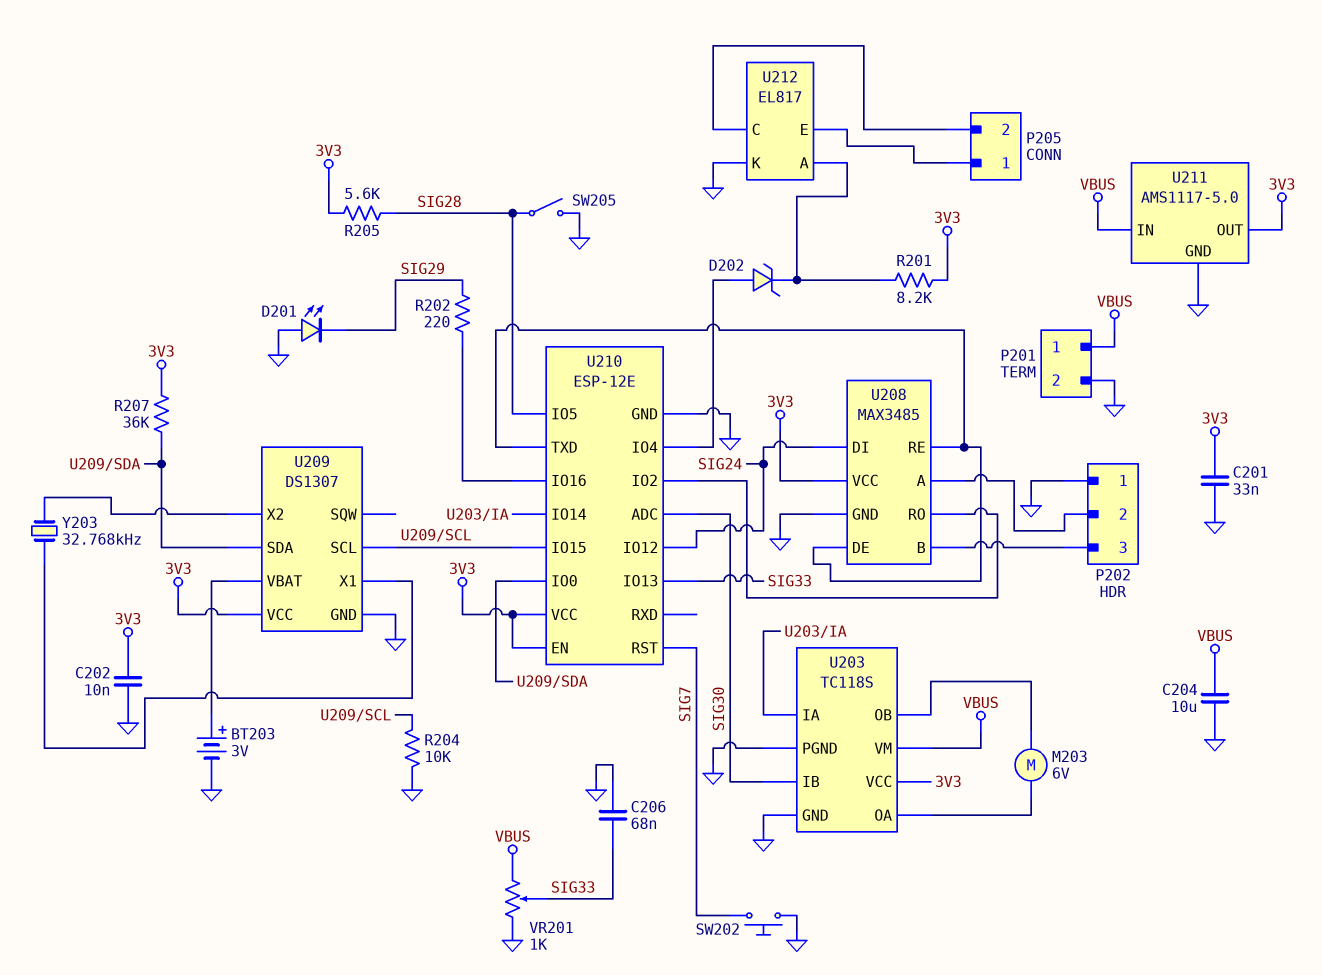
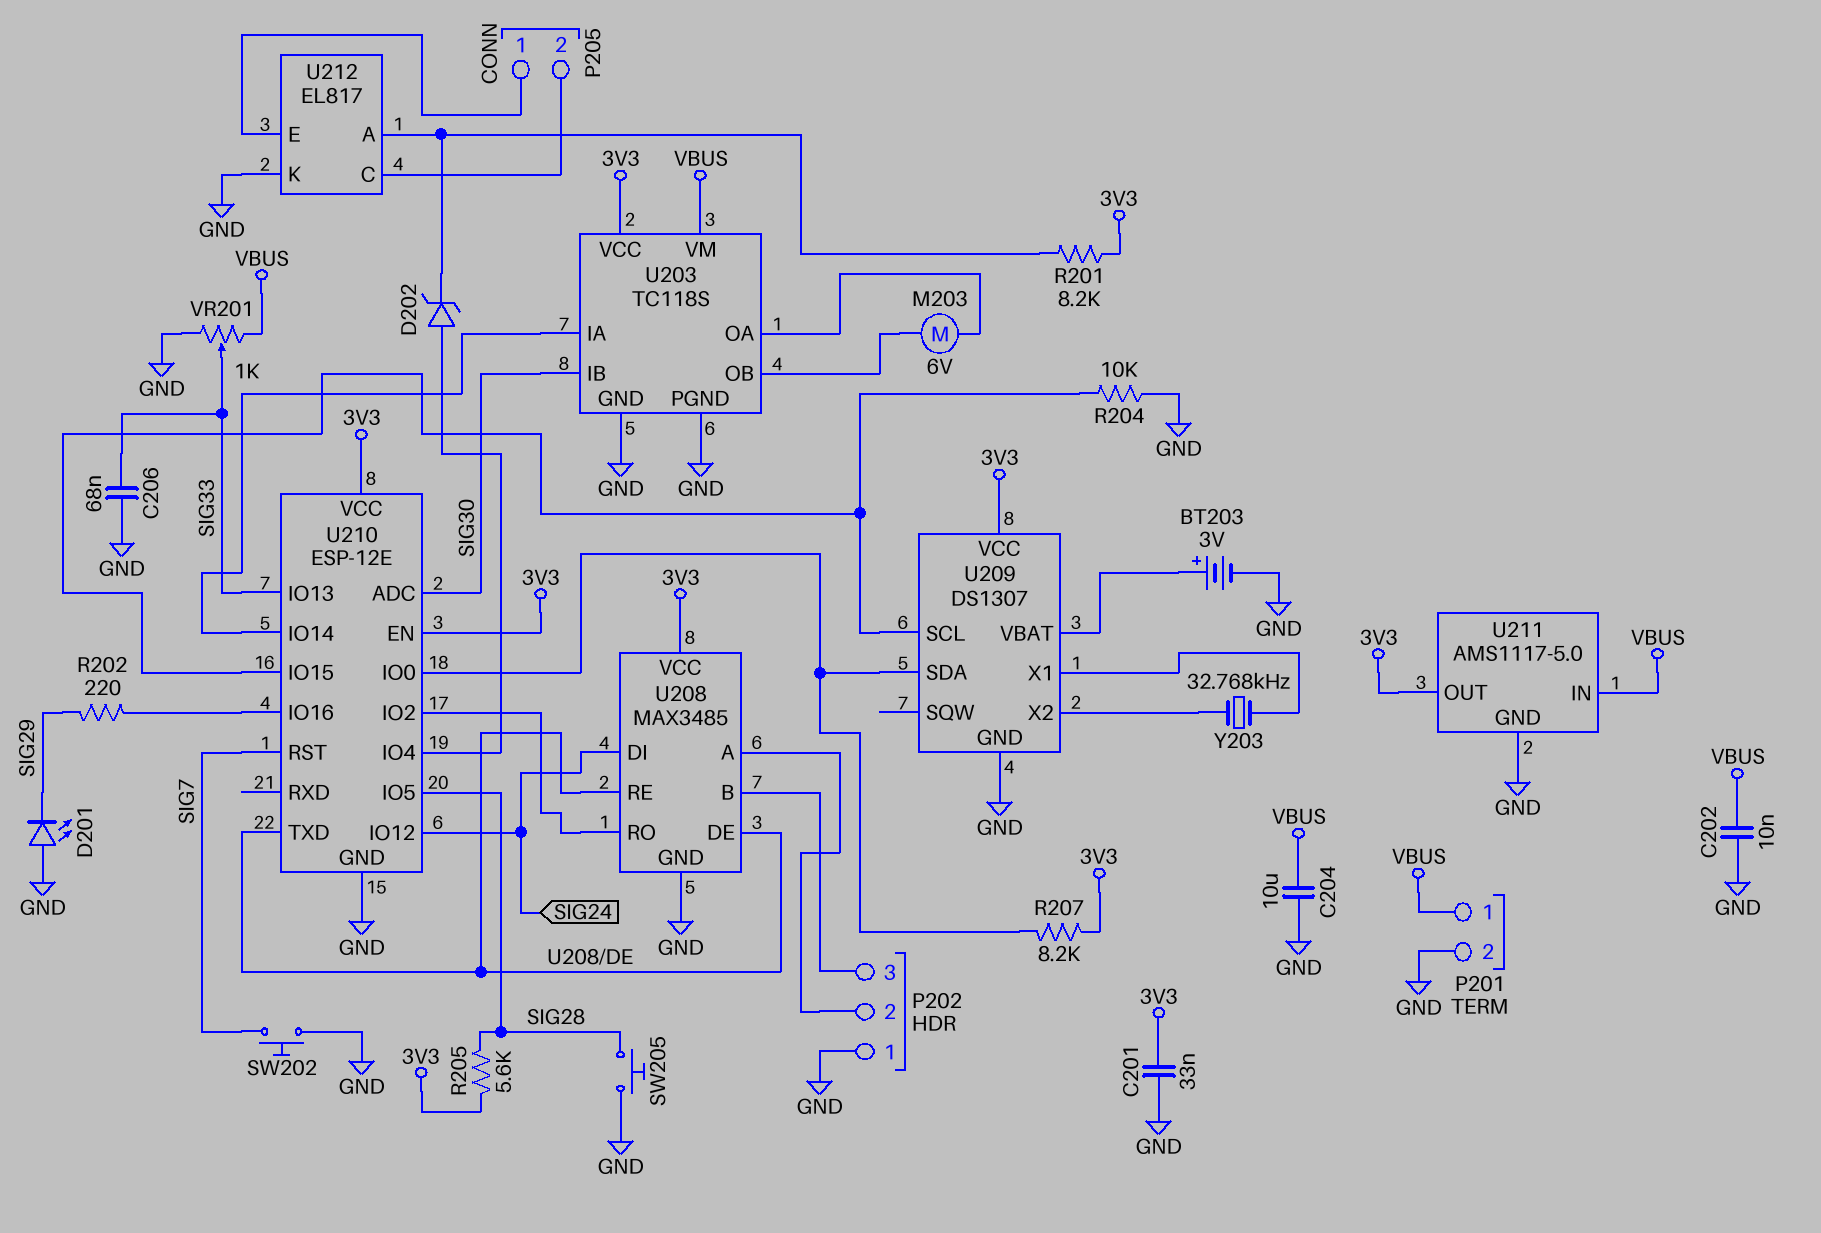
C202: 10nF (3V3, GND) -> 10nF (GND, VBUS)
R207: 36k (3V3, U209/SDA) -> 8.2k (3V3, U209/SDA)
SW205: switch (GND, SIG28) -> button (GND, SIG28)

